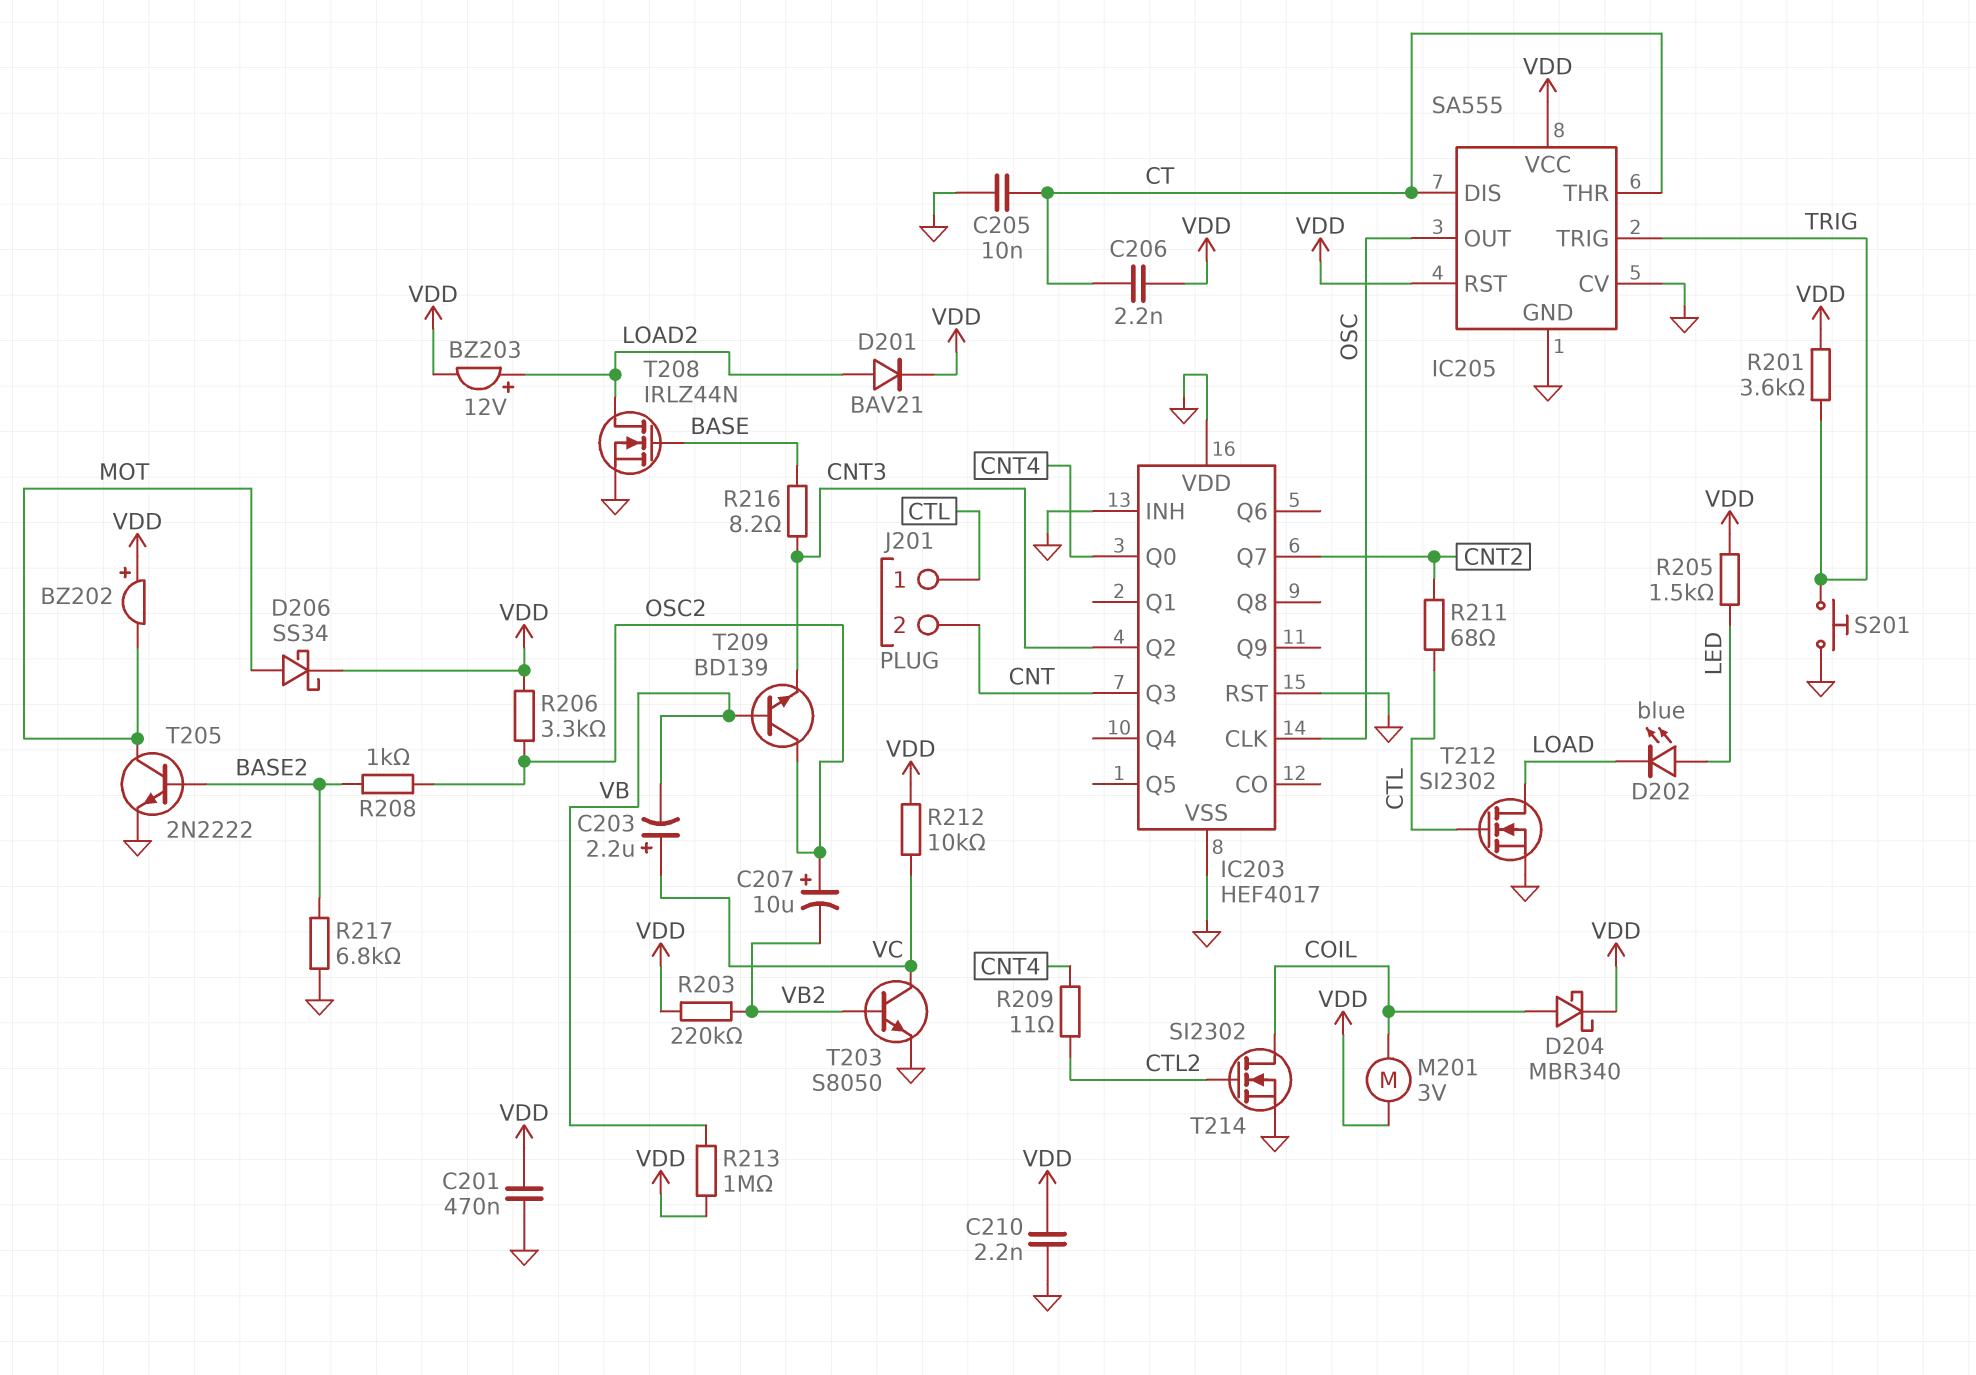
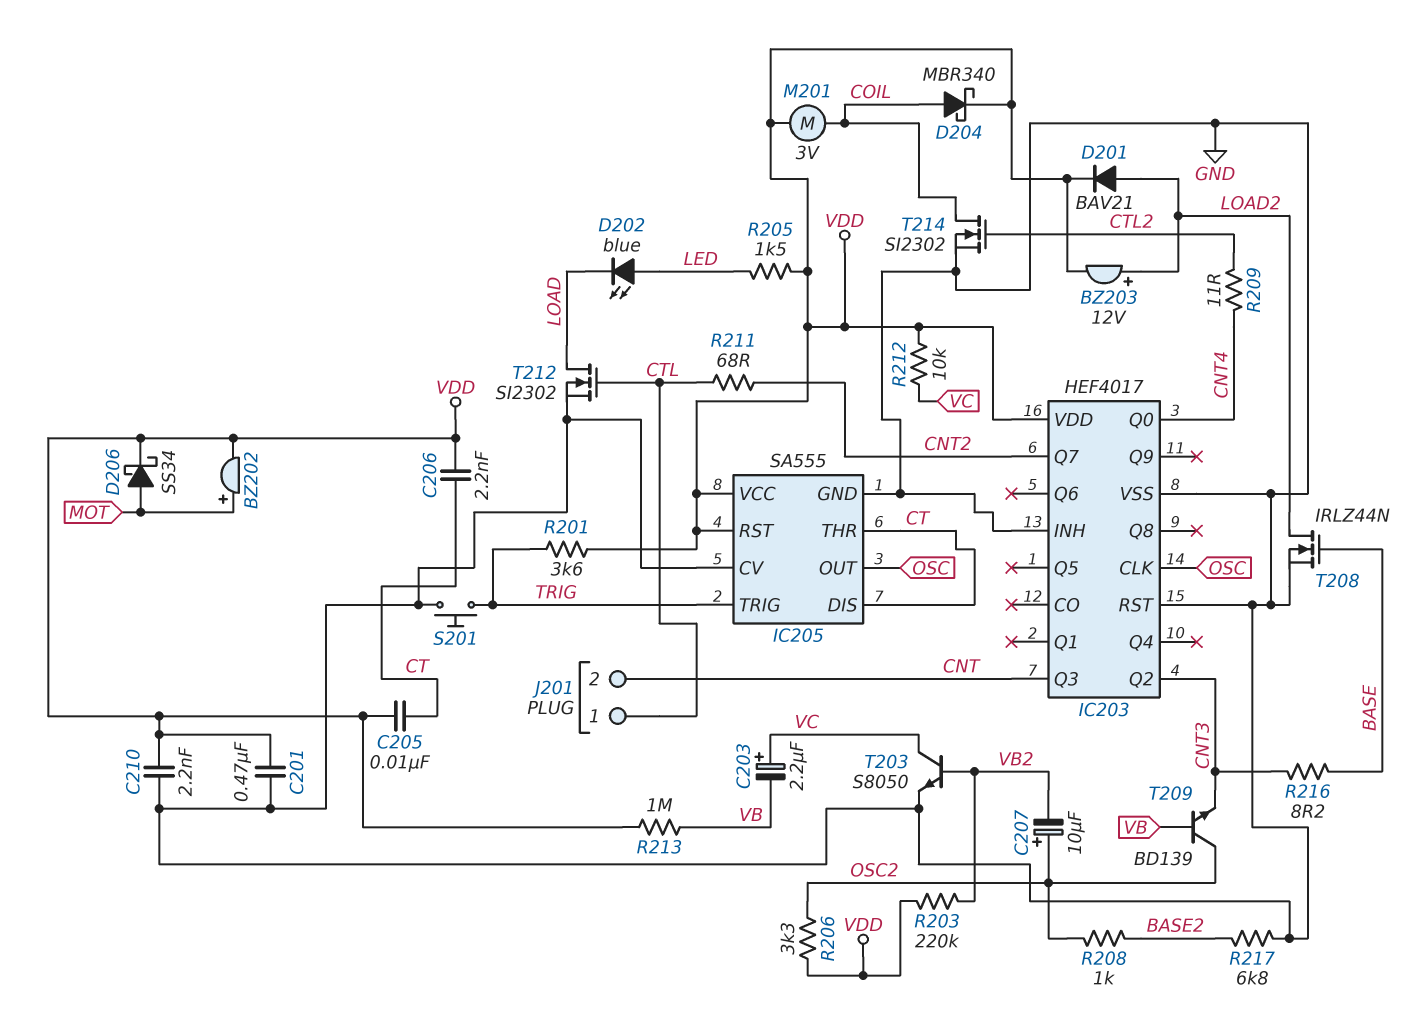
BZ202: buzzer (plus VDD, minus MOT) -> buzzer (plus MOT, minus VDD)
C205: 10nF (CT, GND) -> 10nF (CT, VDD)
IC203 pin VDD: GND -> VDD
T205: NPN 2N2222 (B BASE2, C MOT, E GND) -> none

